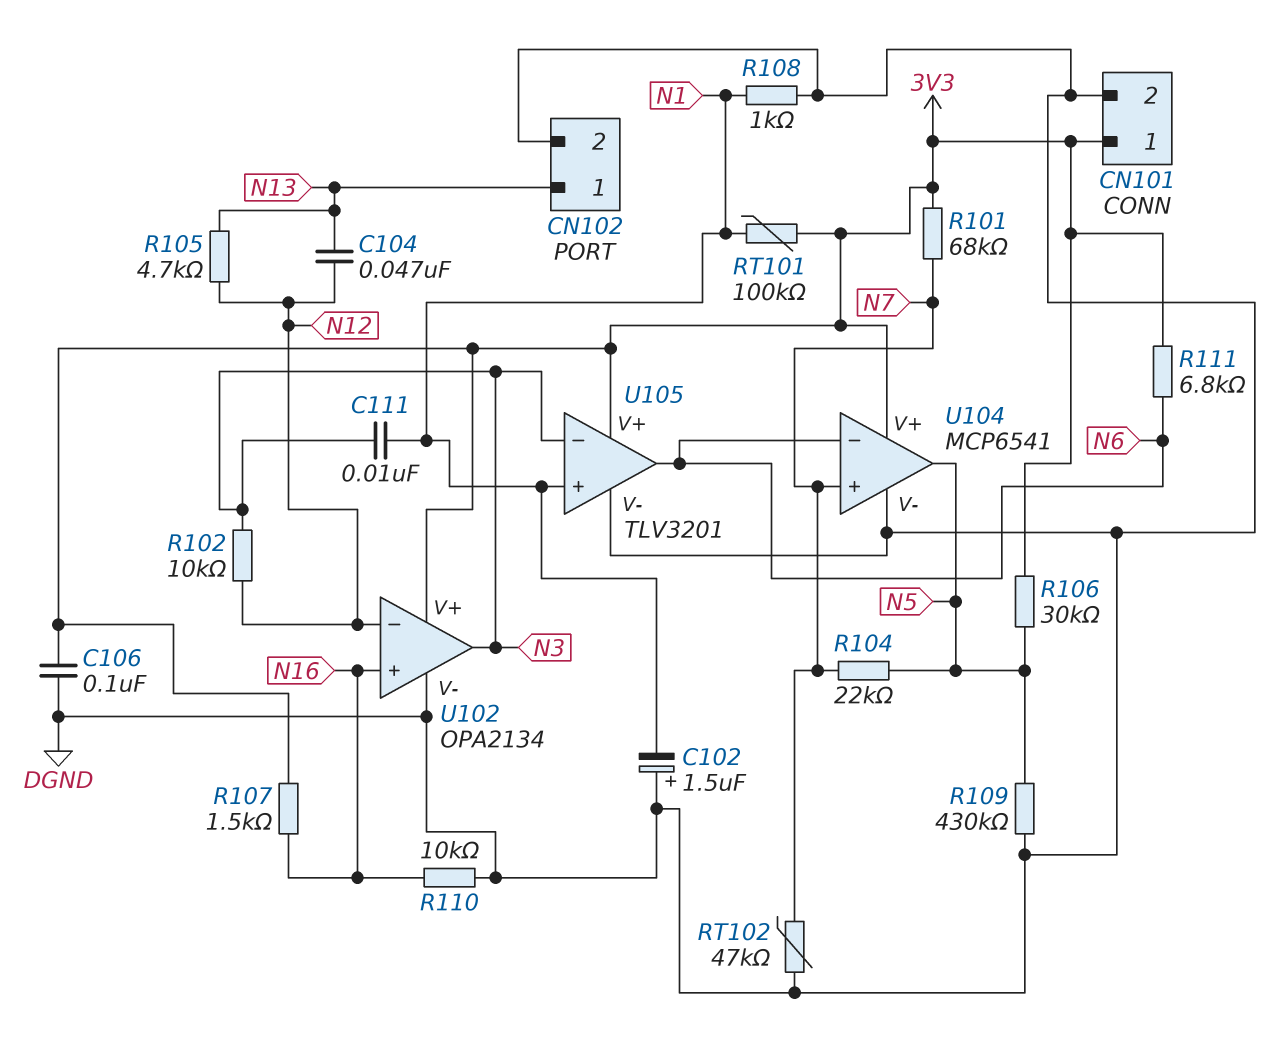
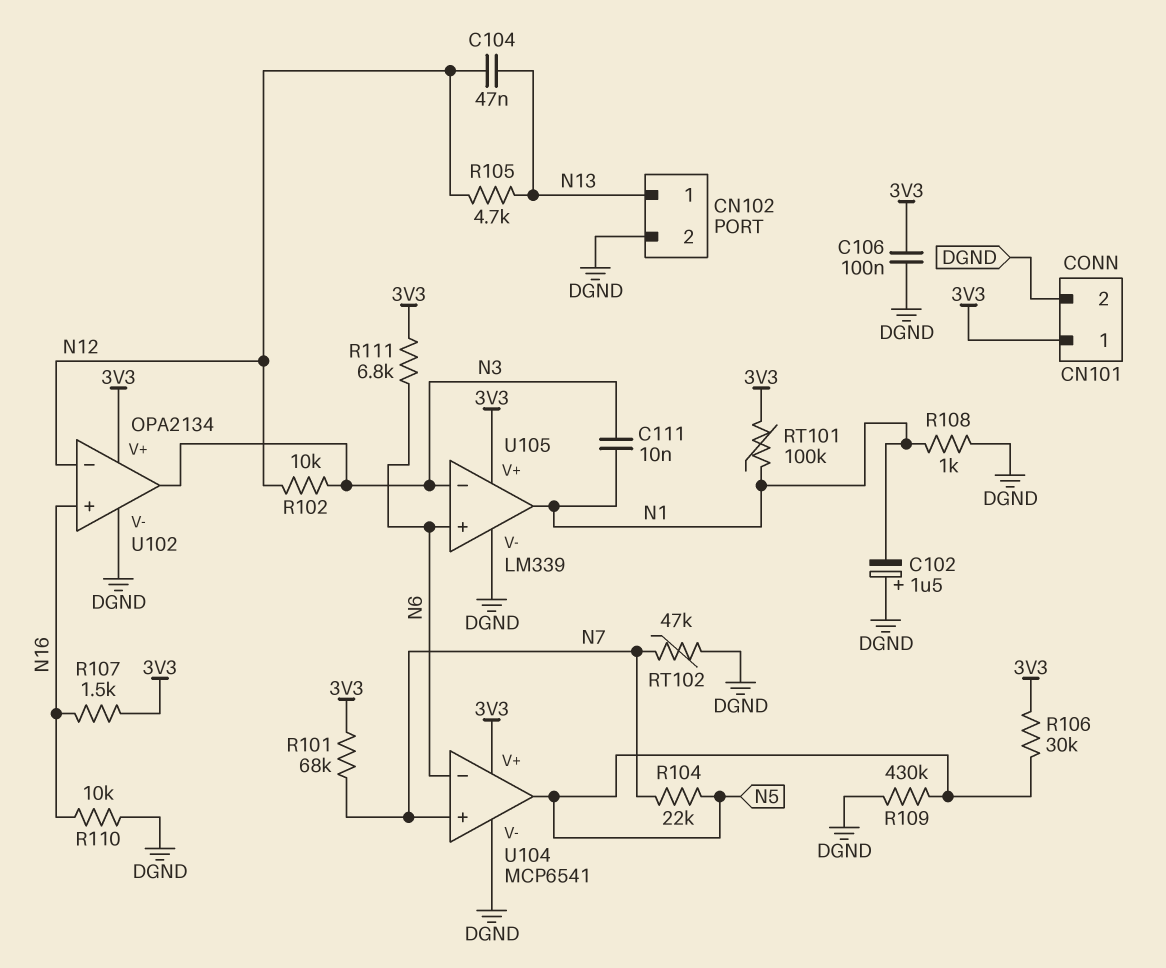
U105: TLV3201 -> LM339
U105 pin in+: N1 -> N6
U105 pin out: N6 -> N1

